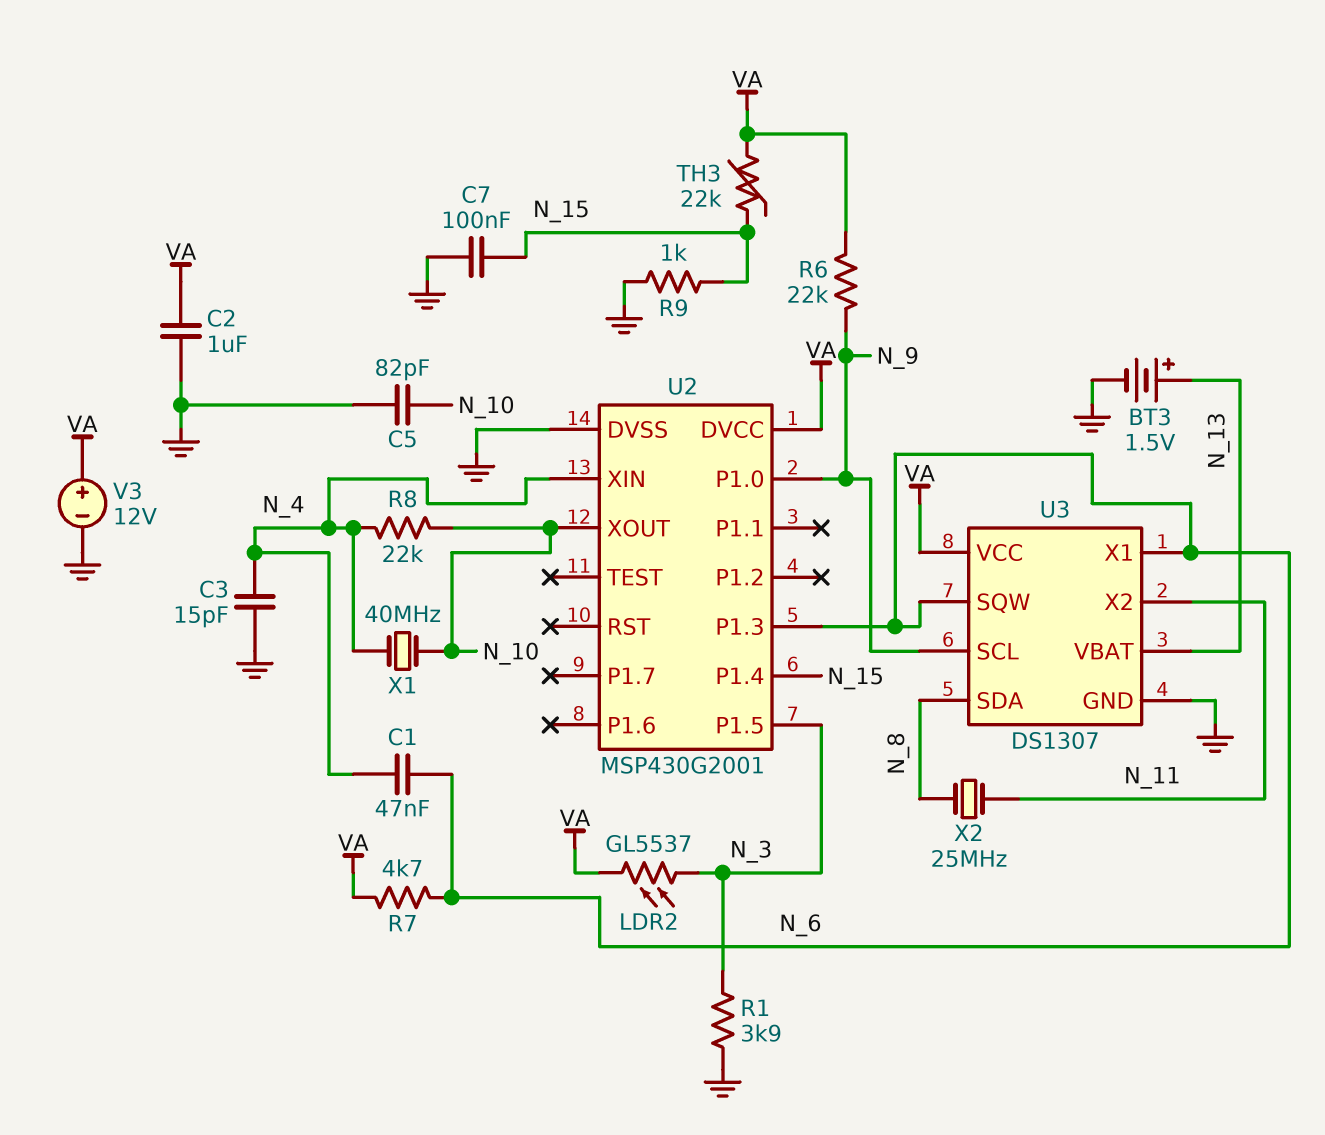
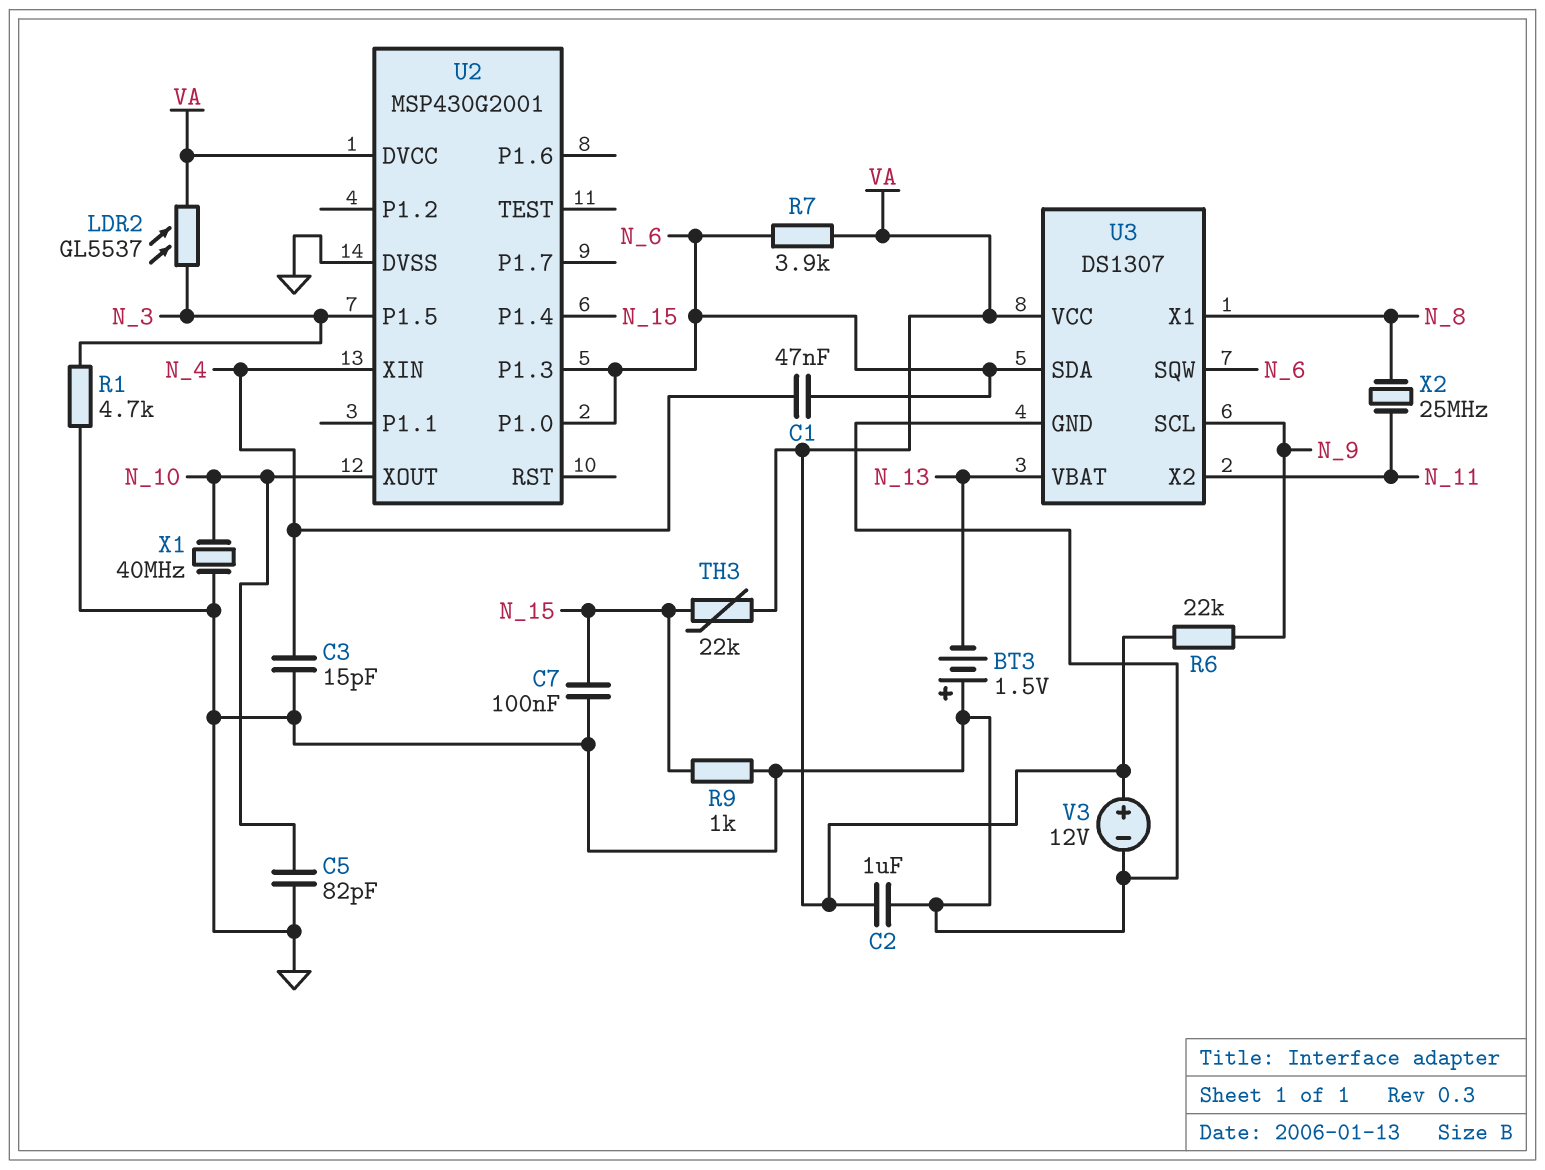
BT3: 1.5V (plus N_13, minus GND) -> 1.5V (plus GND, minus N_13)
R1: 3.9k (GND, N_3) -> 4.7k (GND, N_3)
R7: 4.7k (N_6, VA) -> 3.9k (N_6, VA)
R8: 22k (N_4, N_10) -> none
U2 pin P1.0: N_9 -> N_6
U3 pin SDA: N_8 -> N_6
U3 pin X1: N_6 -> N_8
X1: 40MHz (N_4, N_10) -> 40MHz (GND, N_10)

